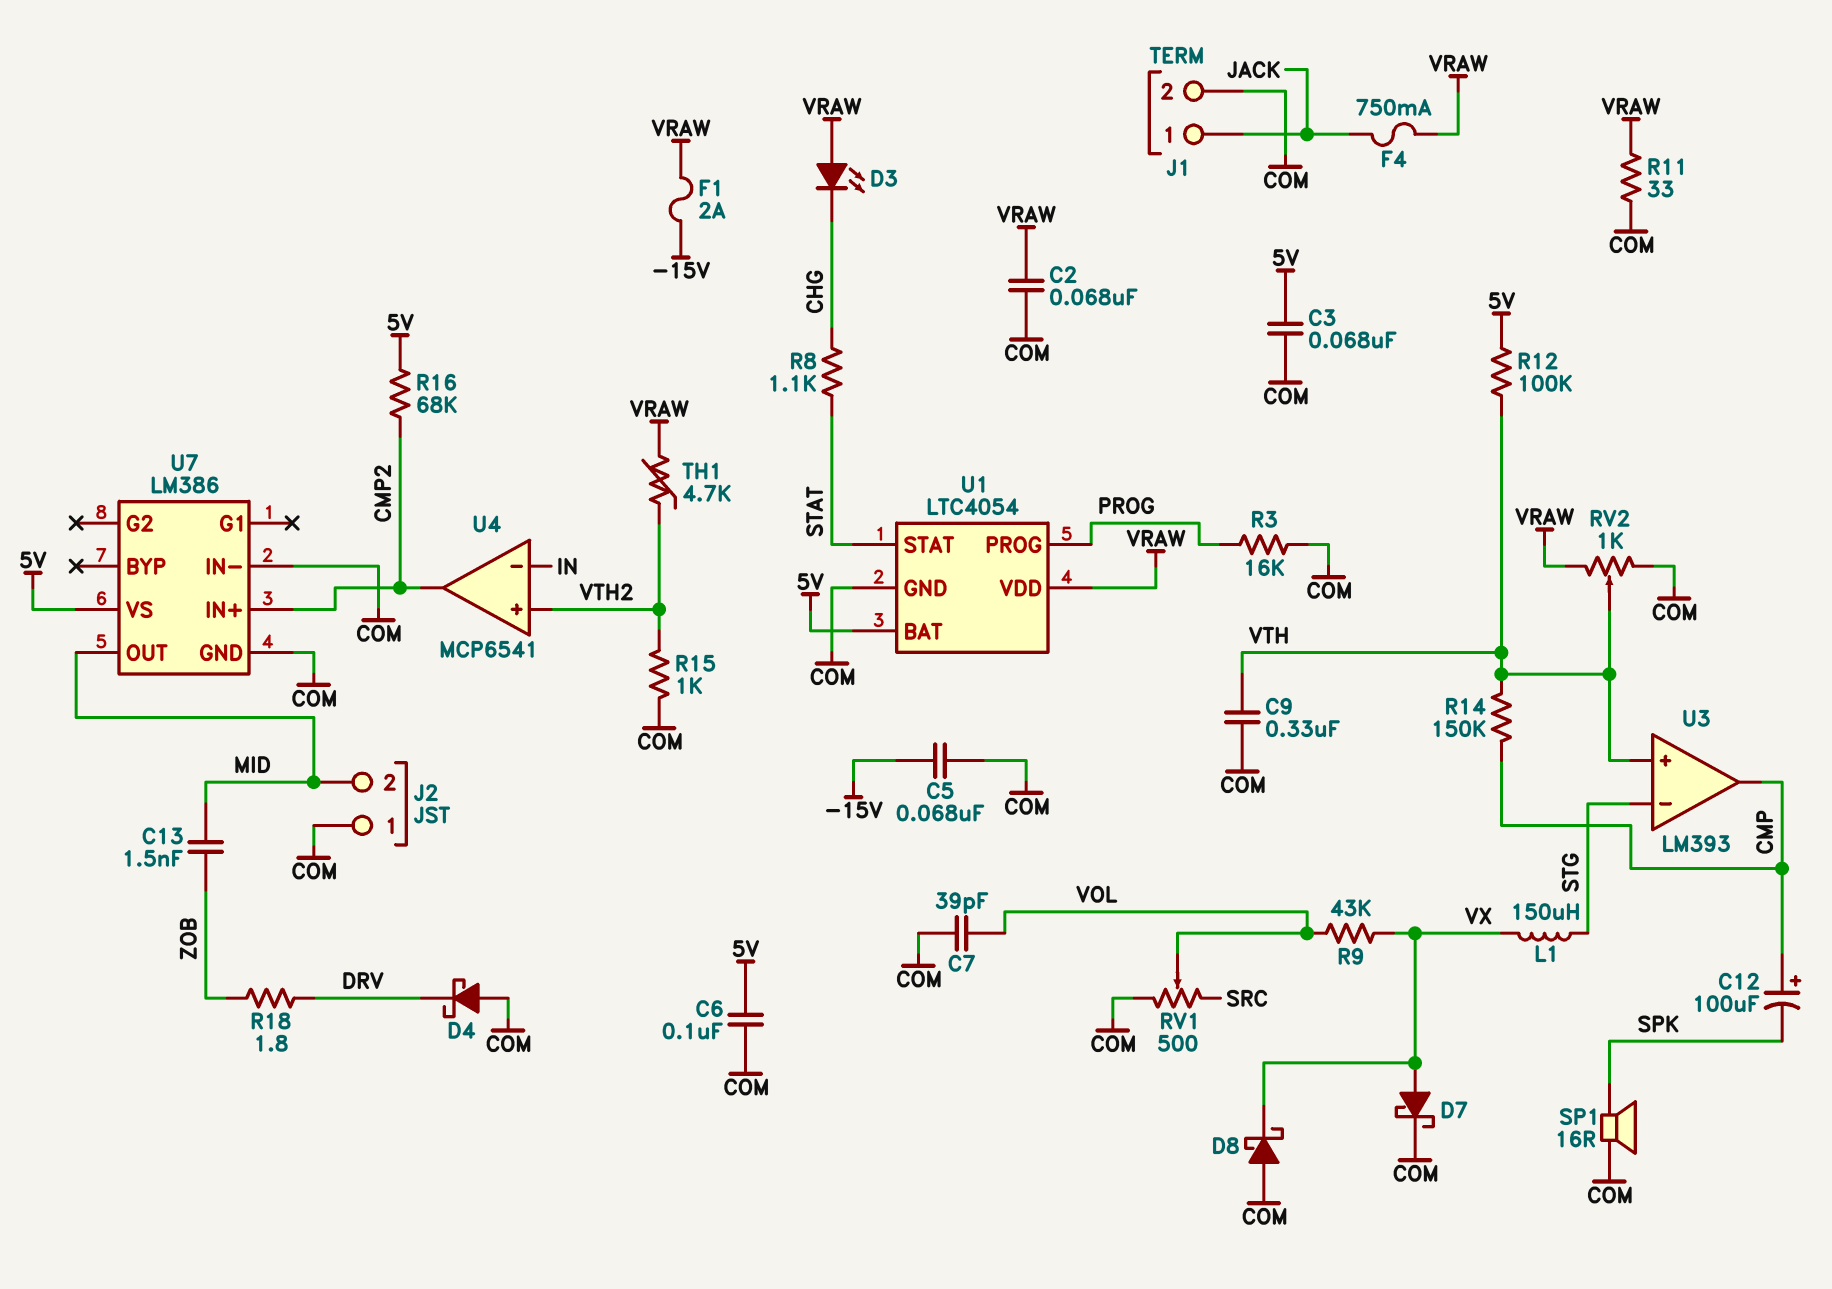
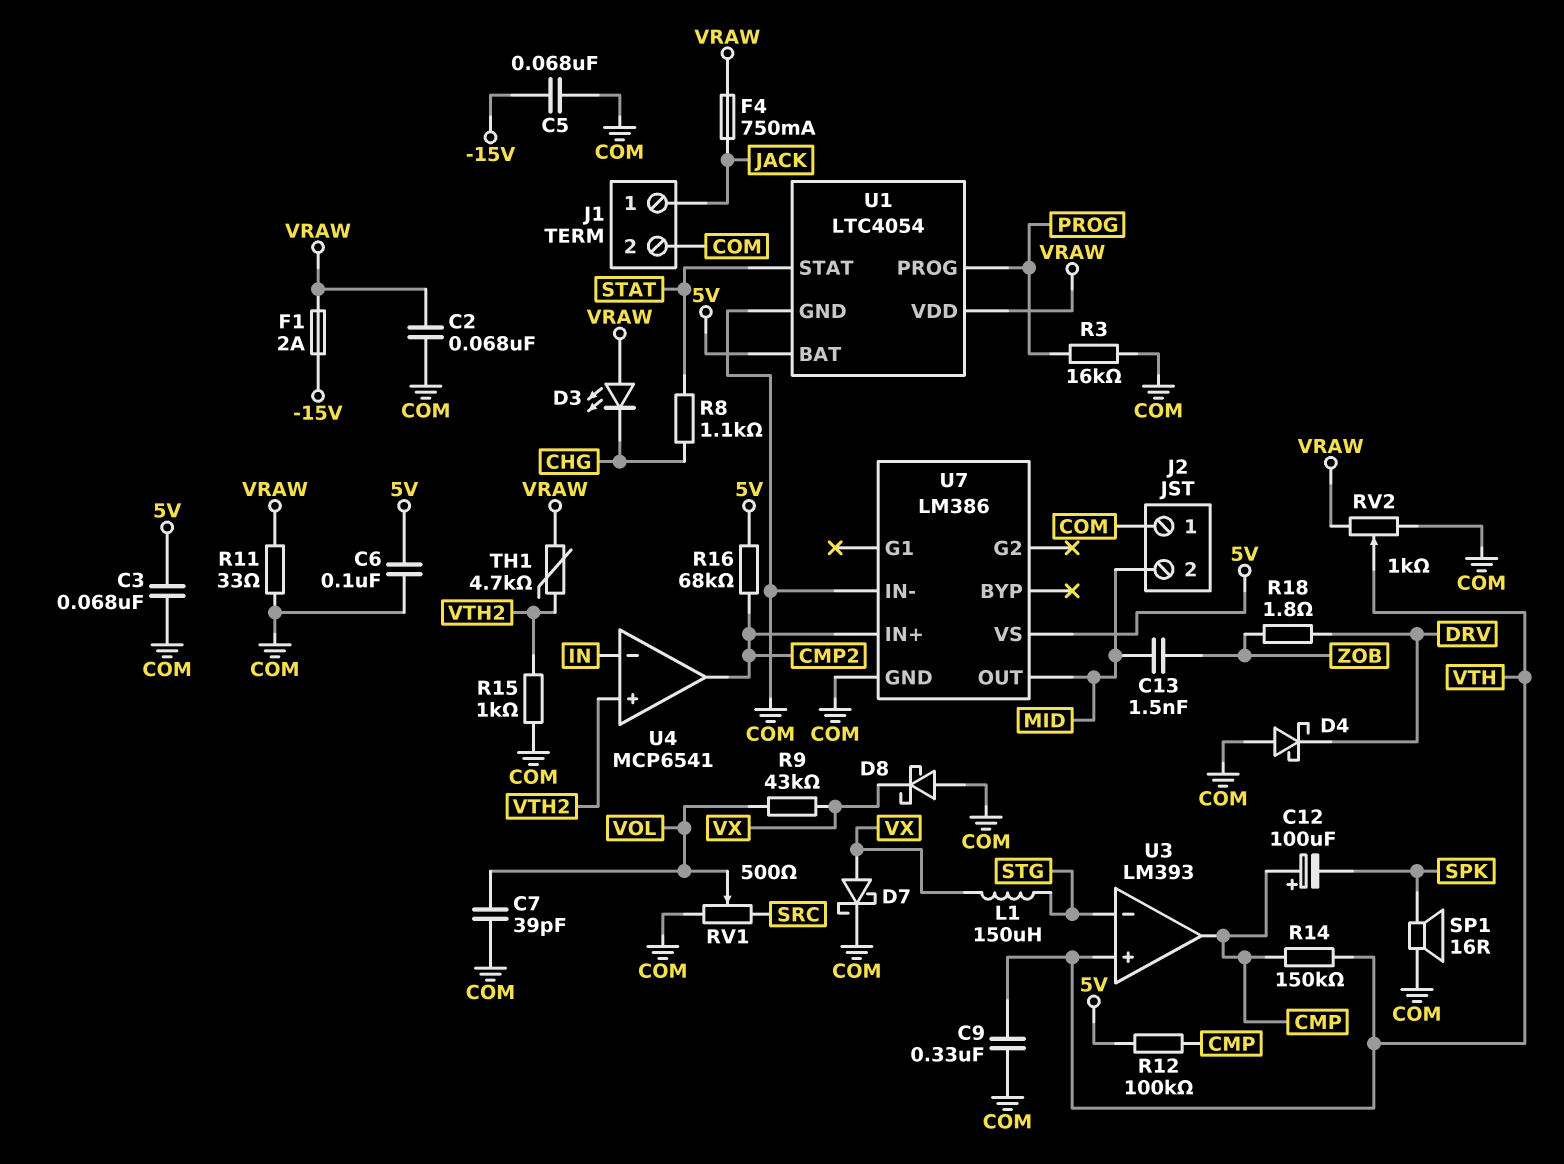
R12: 100k (5V, VTH) -> 100k (5V, CMP)

